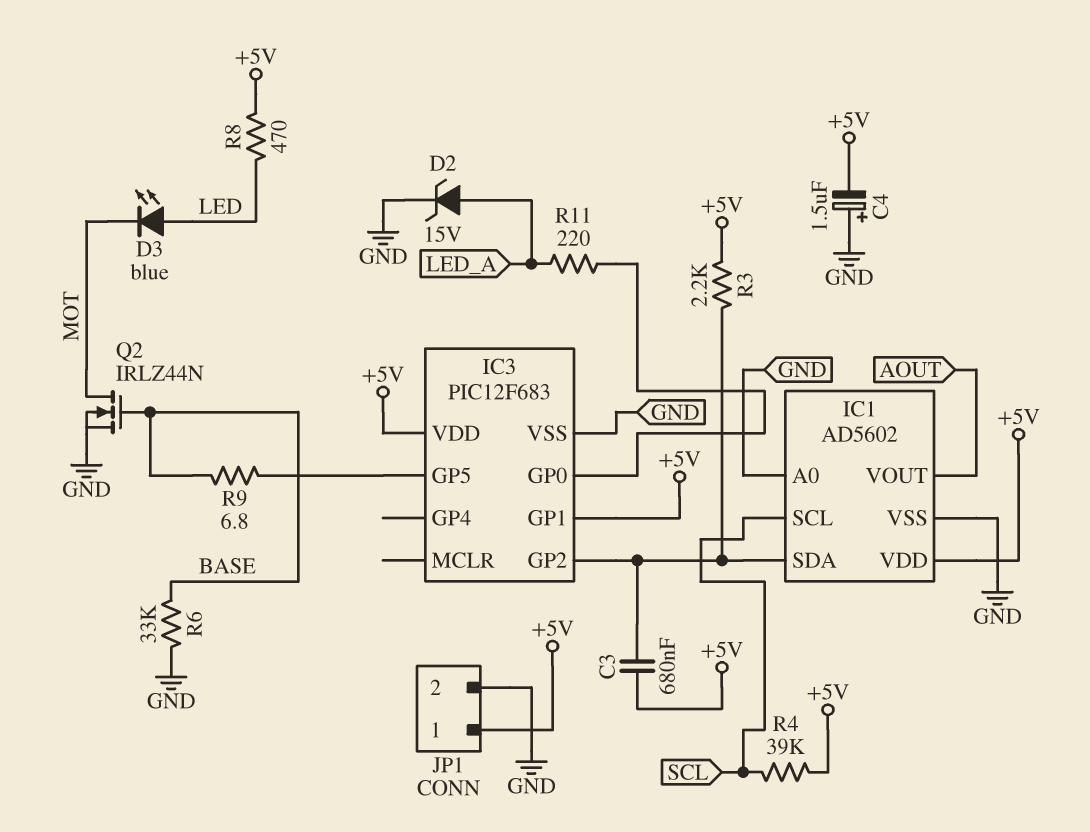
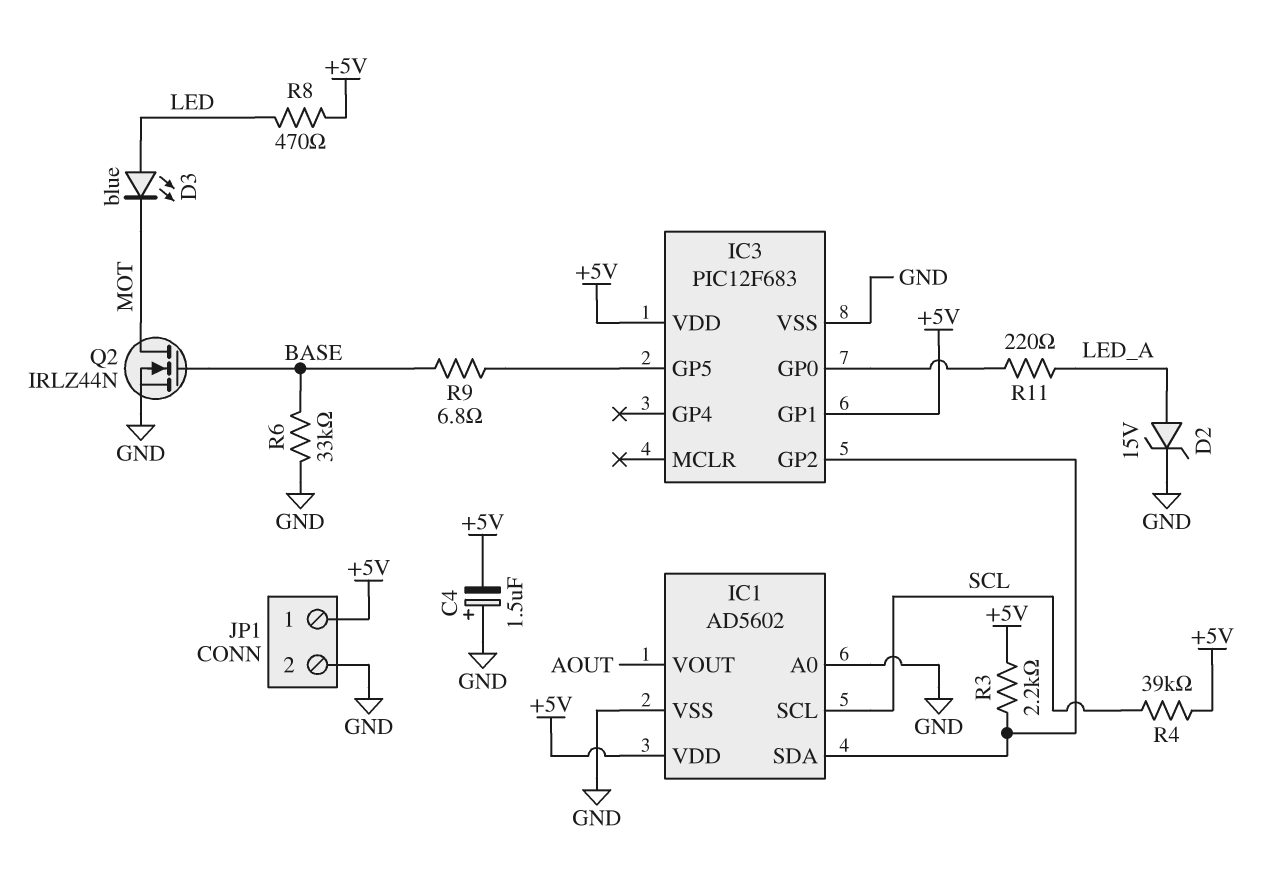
C3: 680nF (+5V, IC1/SDA) -> none

